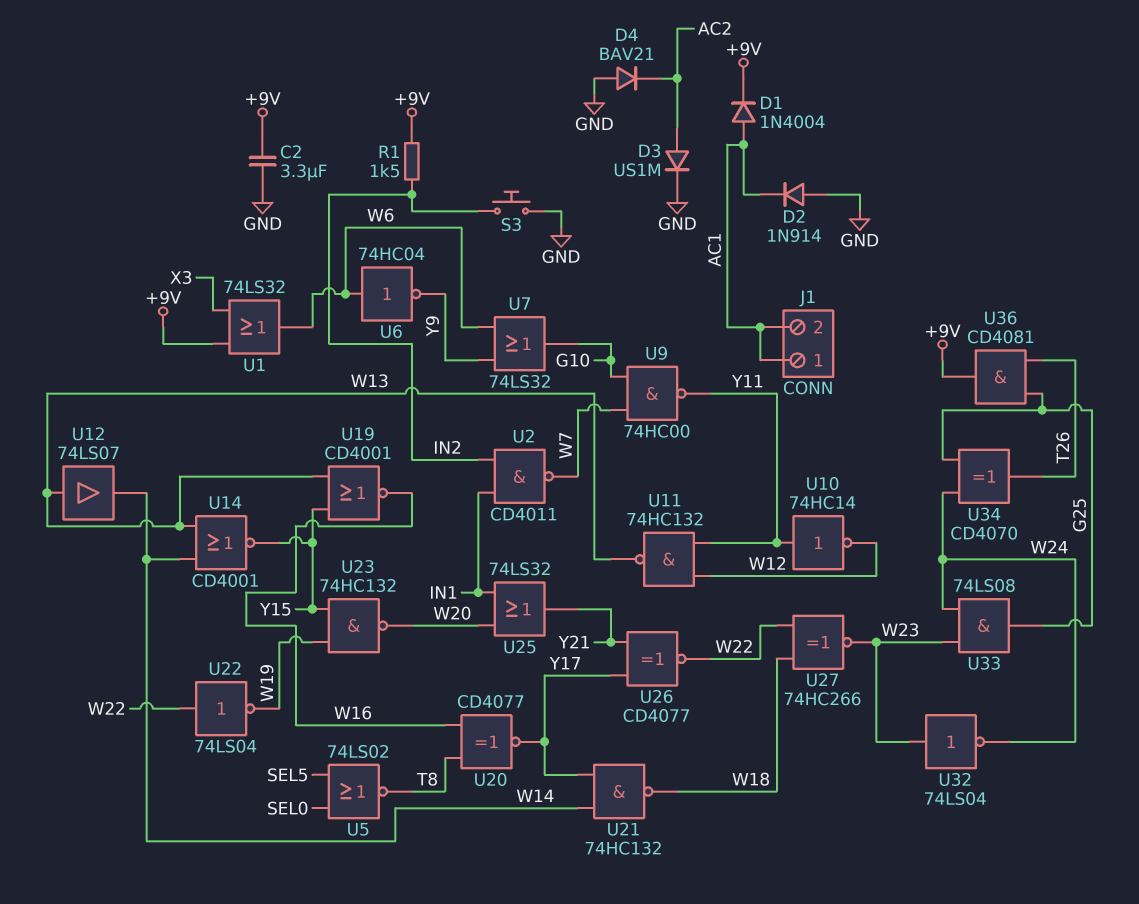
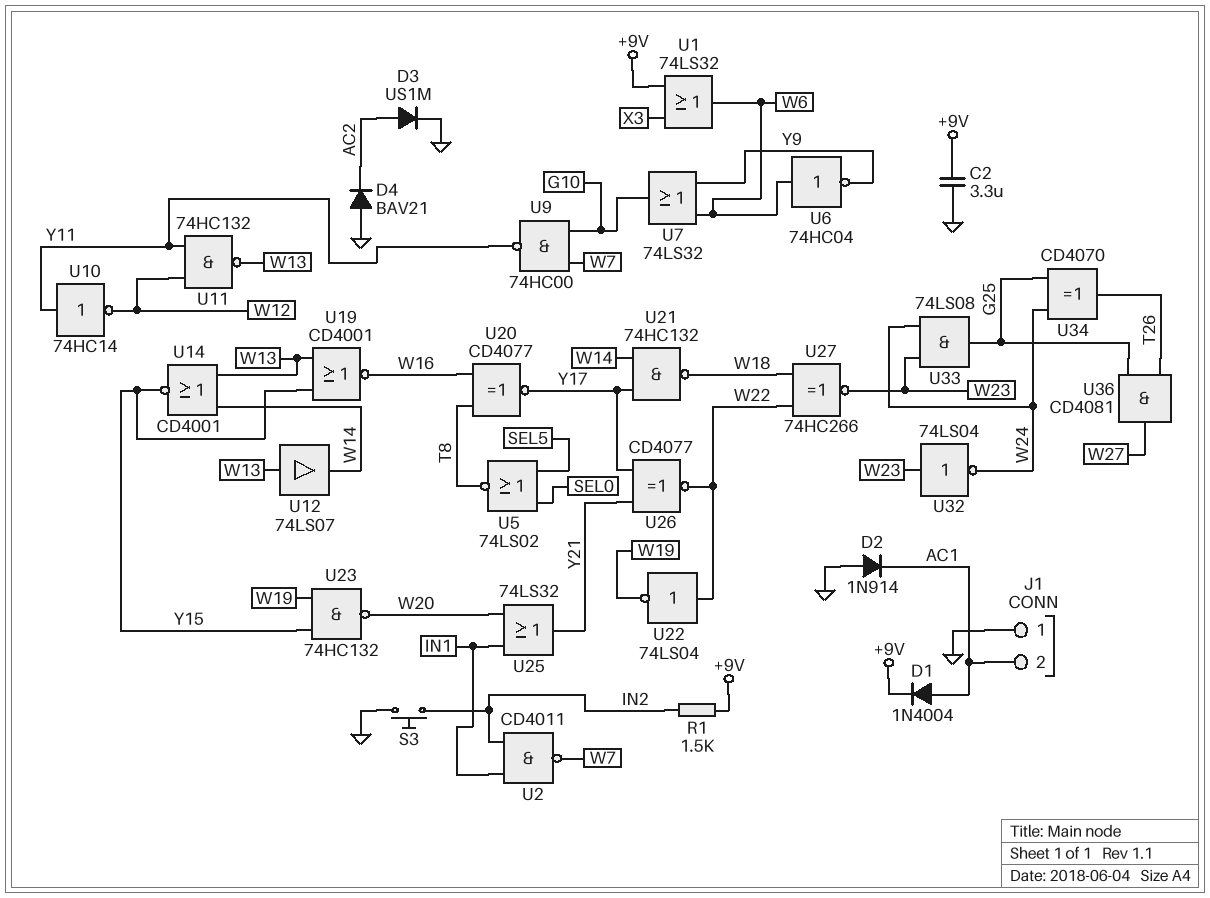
J1 pin 1: AC1 -> GND
U36: AND CD4081 (in G25, in T26, out +9V) -> AND CD4081 (in G25, in T26, out W27)

